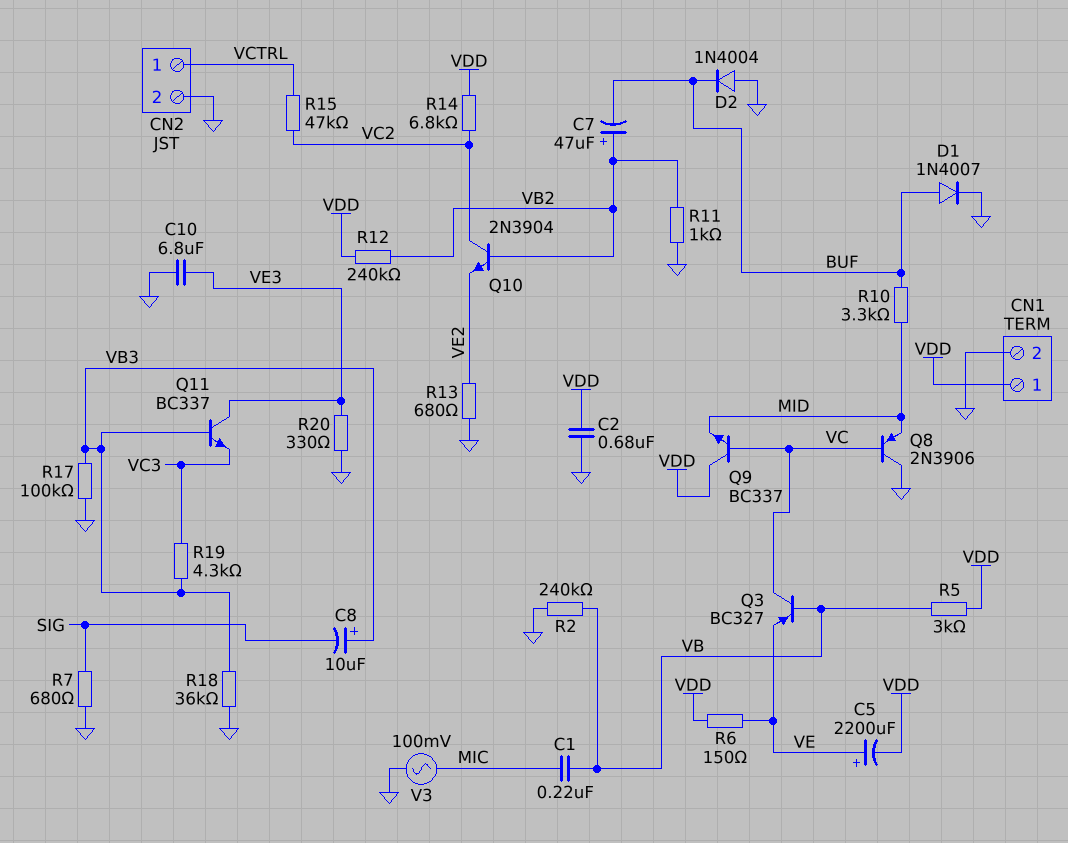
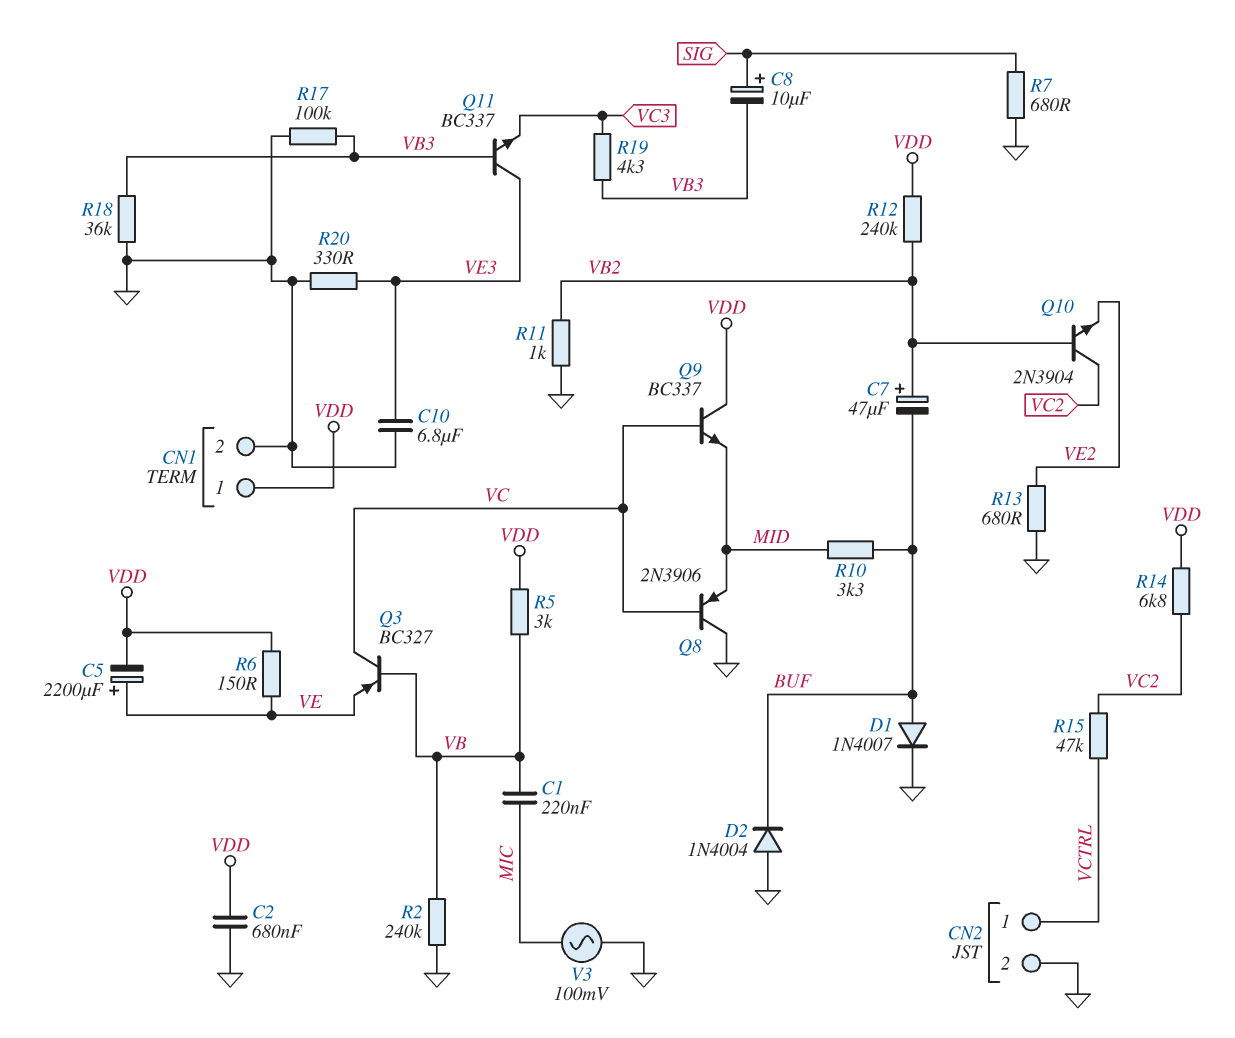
C8: 10uF (plus VB3, minus SIG) -> 10uF (plus SIG, minus VB3)

